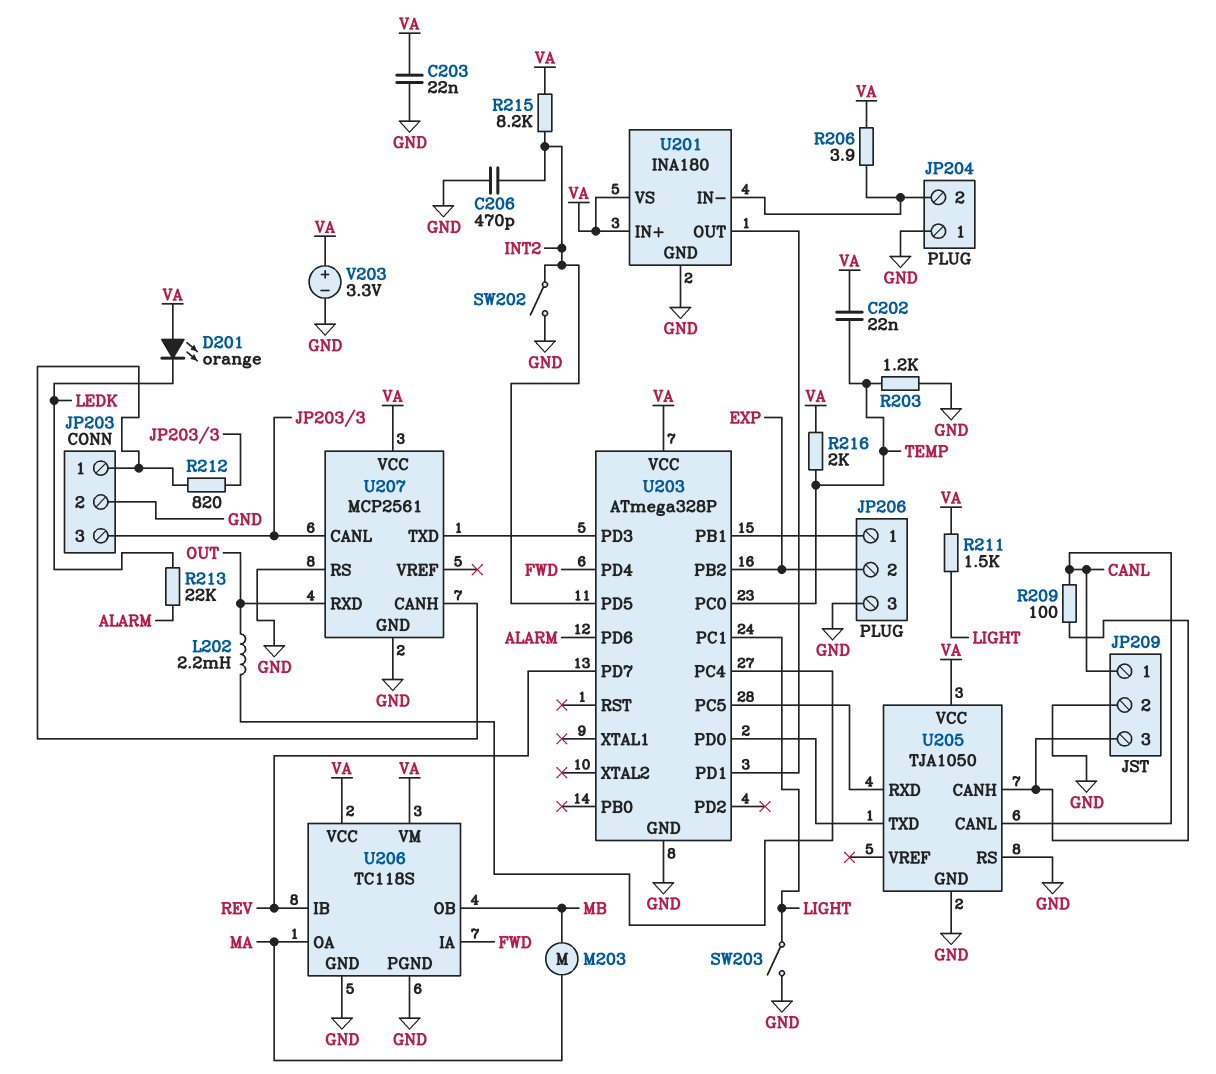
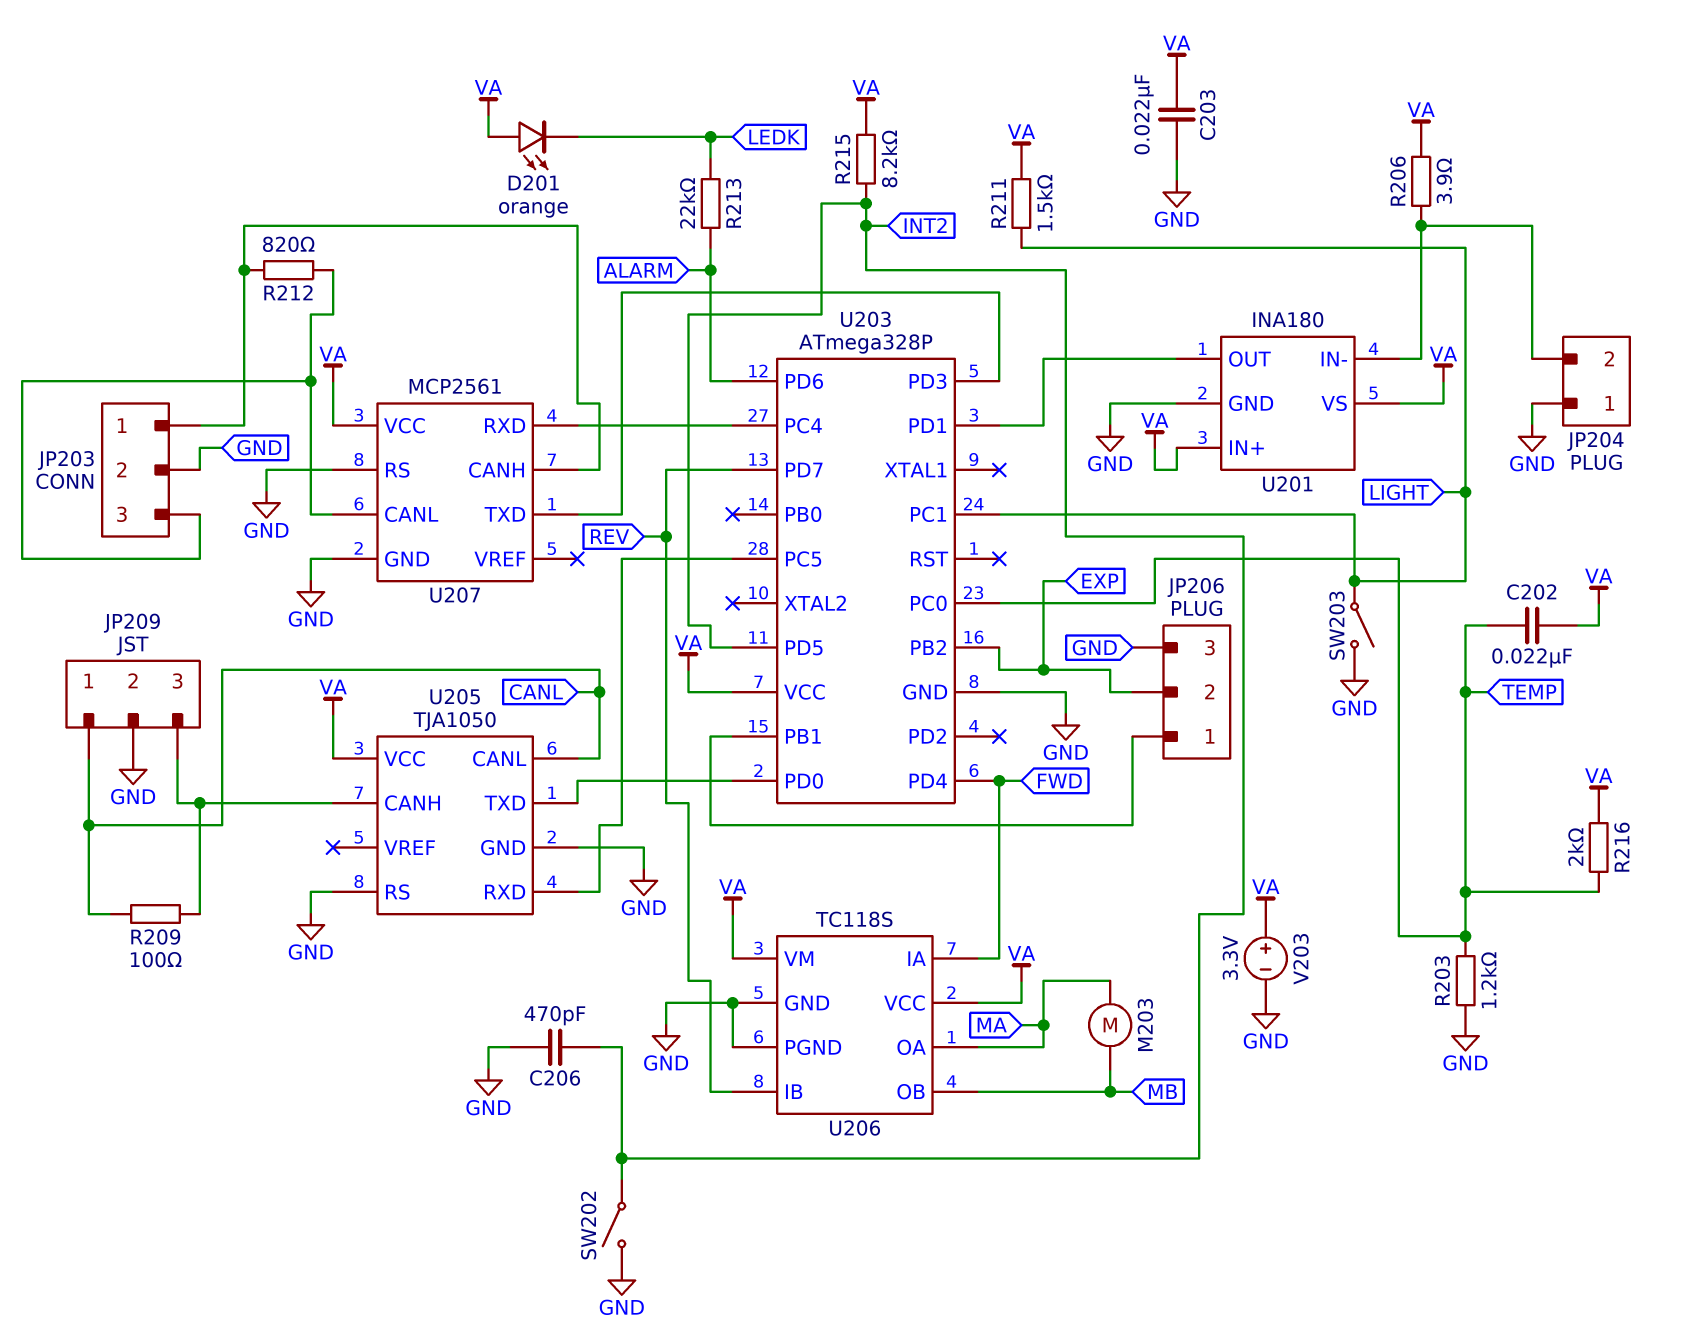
L202: 2.2mH (OUT, U203/PC4) -> none
U207 pin RXD: OUT -> U203/PC4

